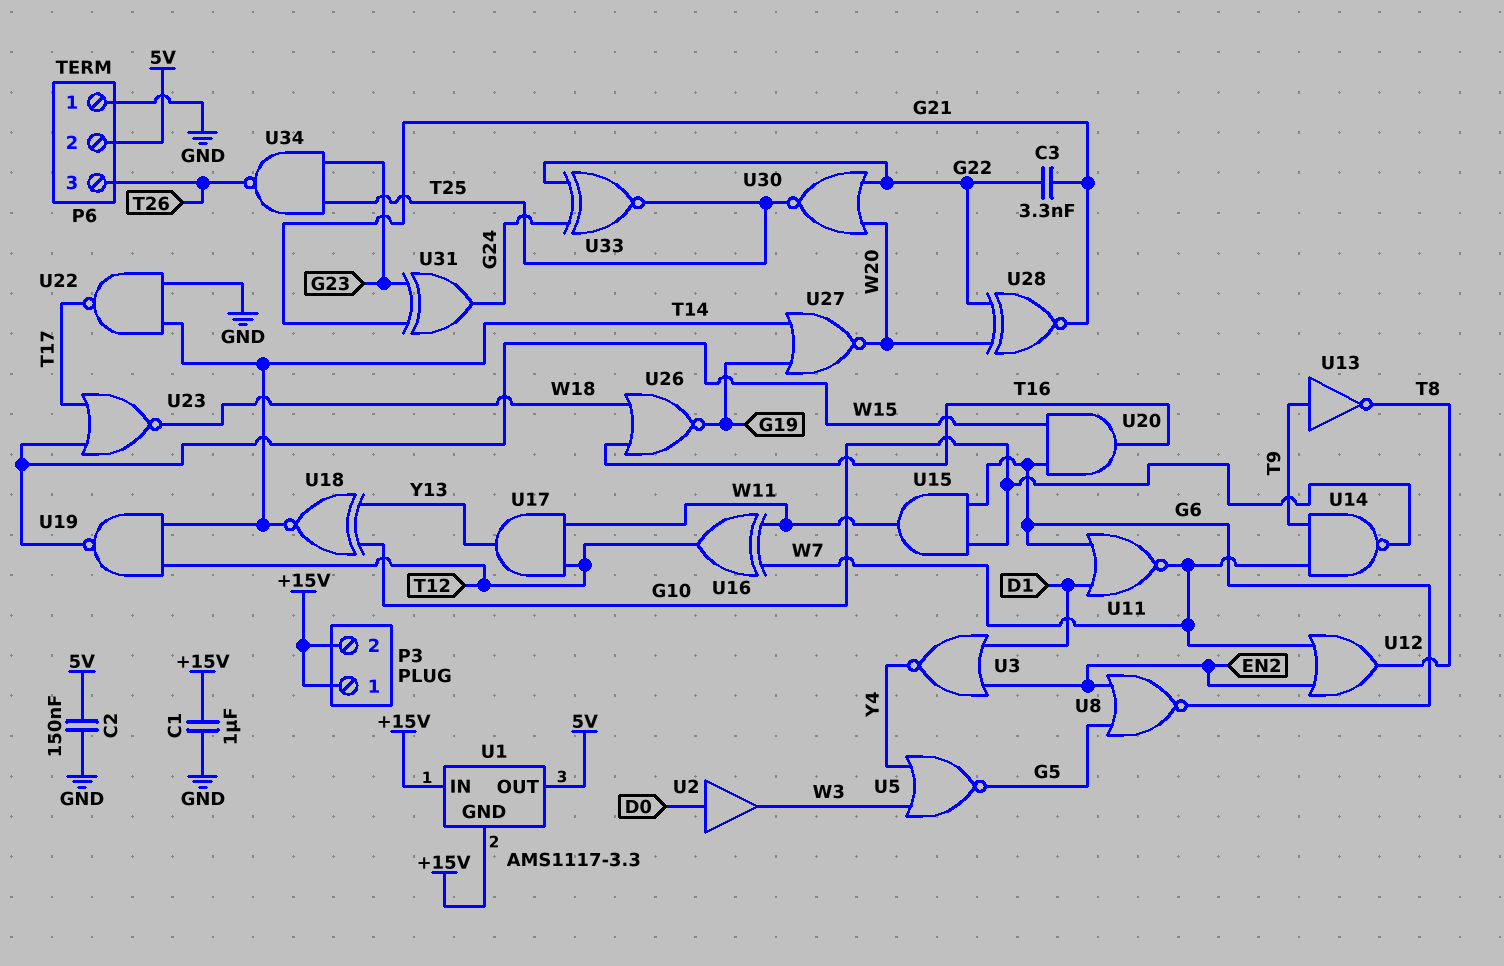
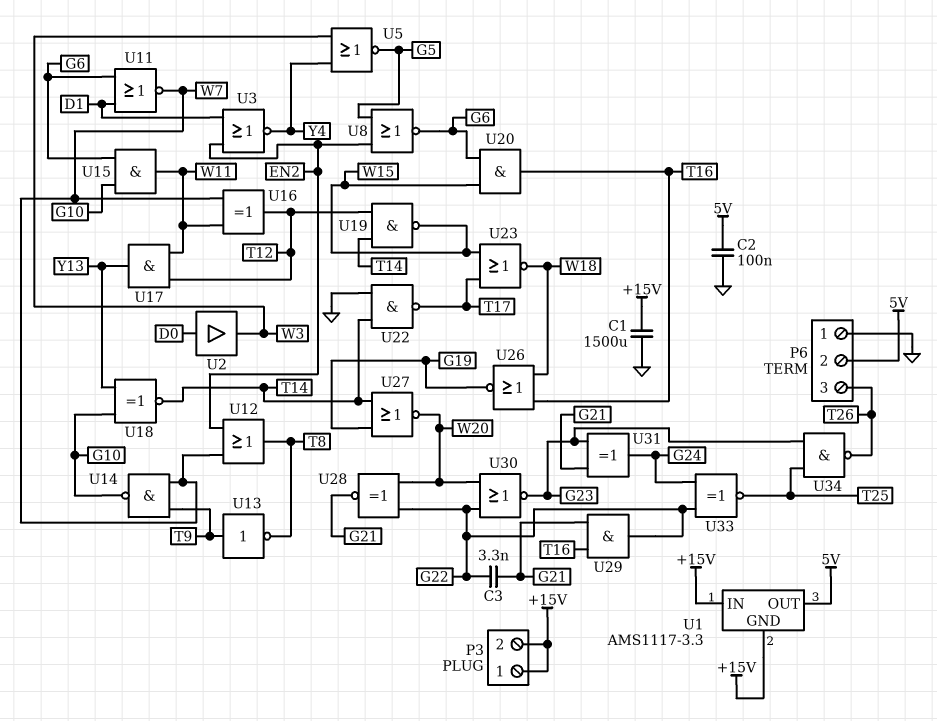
C1: 1uF (+15V, GND) -> 1500uF (+15V, GND)
C2: 150nF (5V, GND) -> 100nF (5V, GND)
U29: none -> AND (in G21, in T16, out G22)
U30: NOR (in G22, in W20, out T25) -> NOR (in G22, in W20, out G23)

